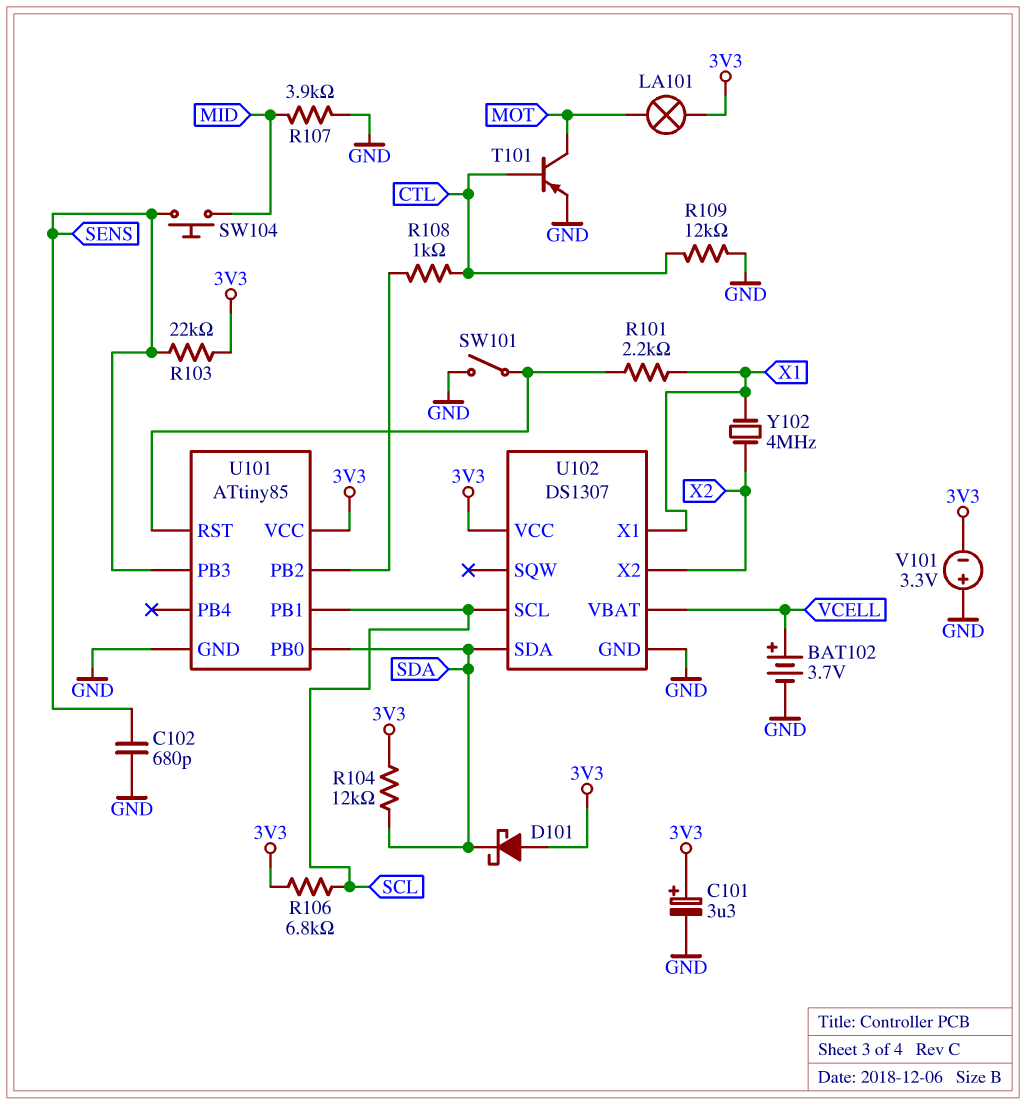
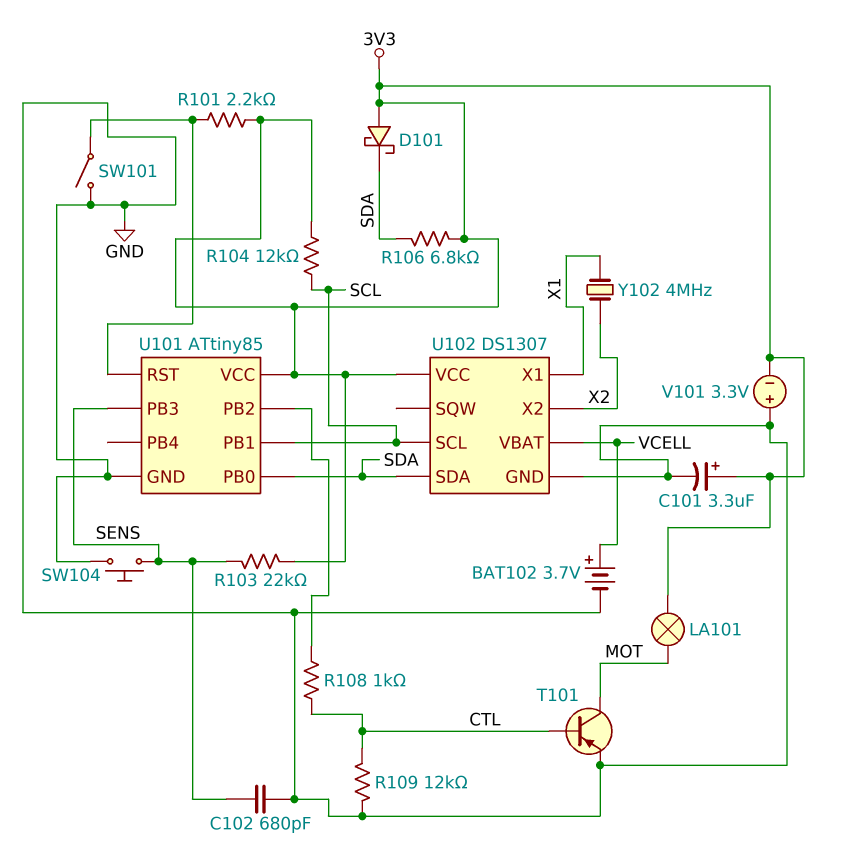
R101: 2.2k (U101/RST, X1) -> 2.2k (3V3, U101/RST)
R104: 12k (3V3, SDA) -> 12k (3V3, SCL)
R106: 6.8k (3V3, SCL) -> 6.8k (3V3, SDA)
R107: 3.9k (GND, MID) -> none
SW104: button (MID, SENS) -> button (GND, SENS)

